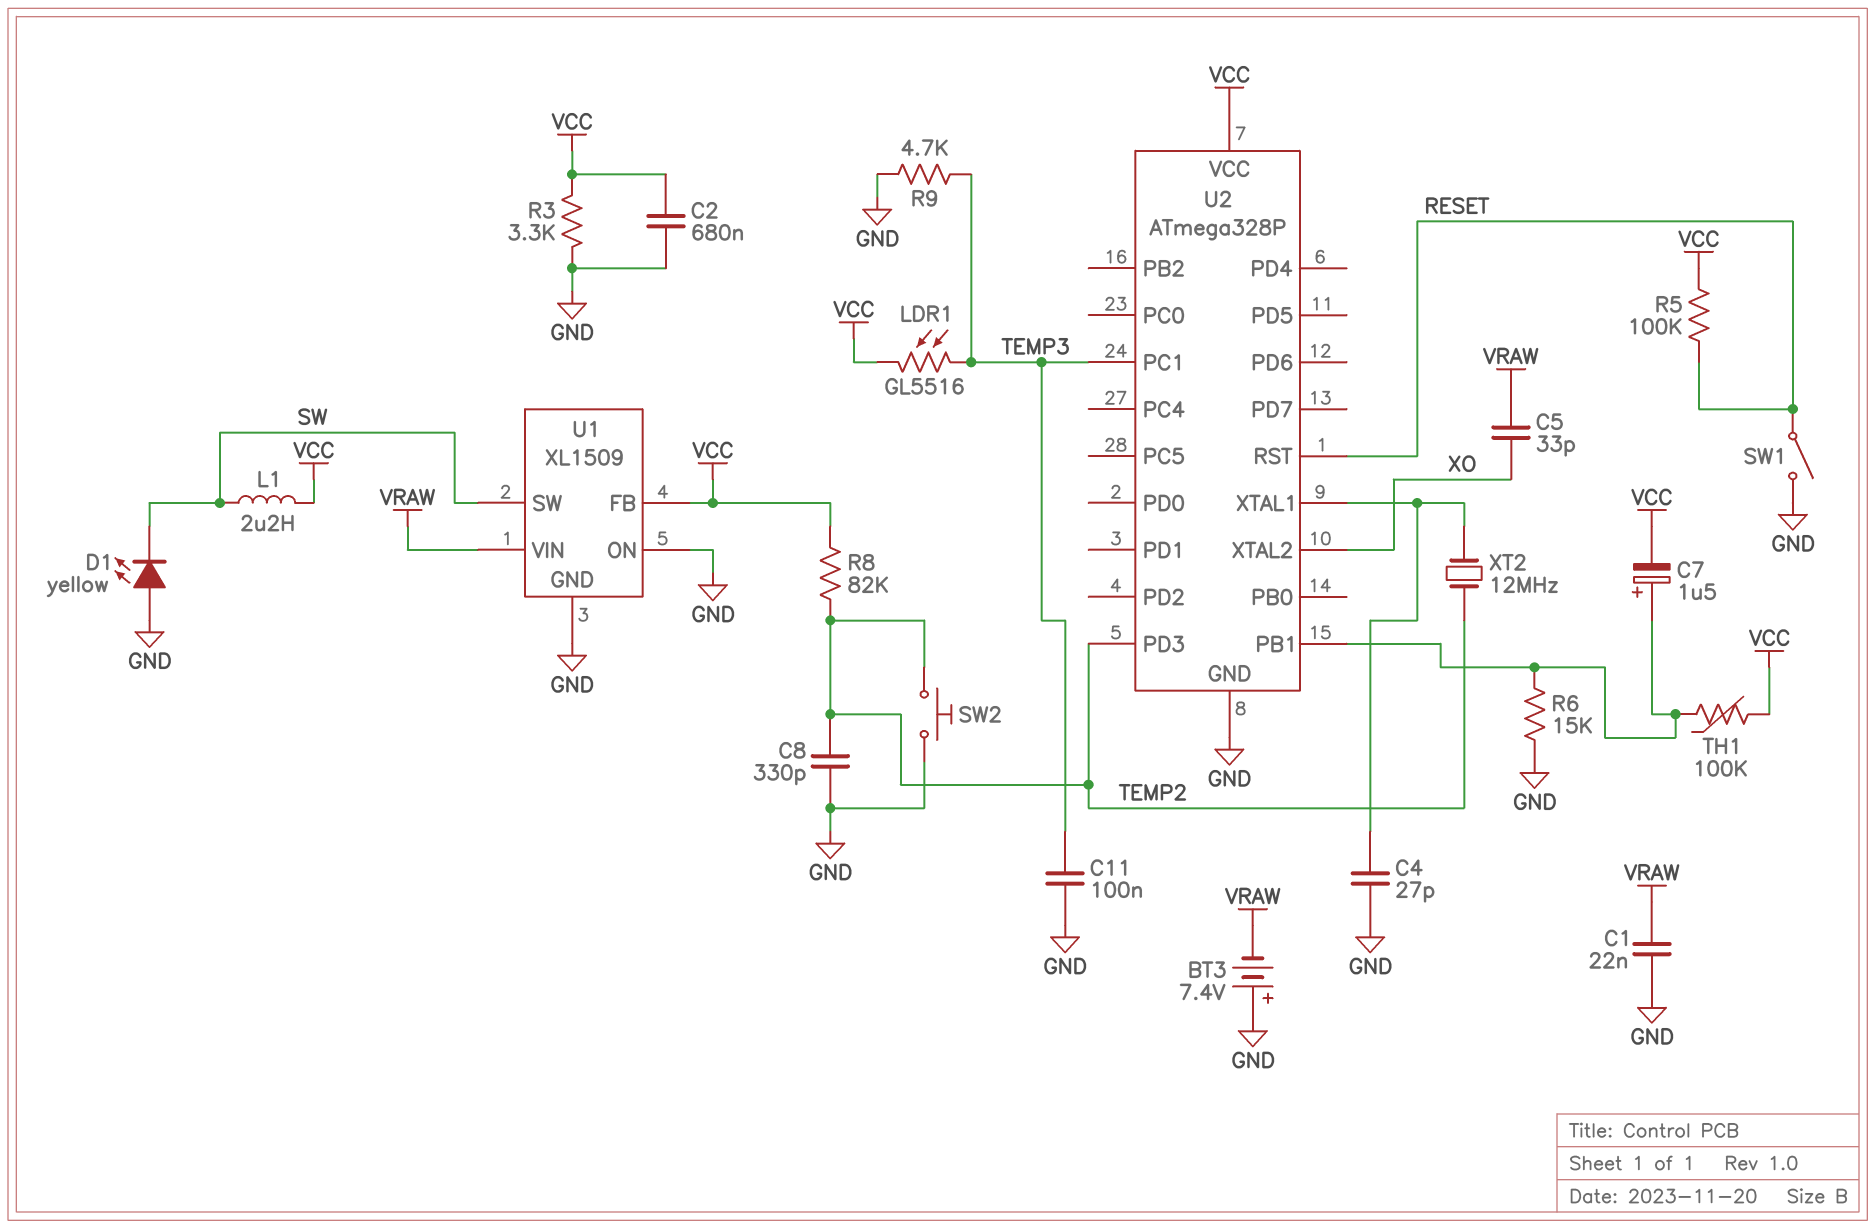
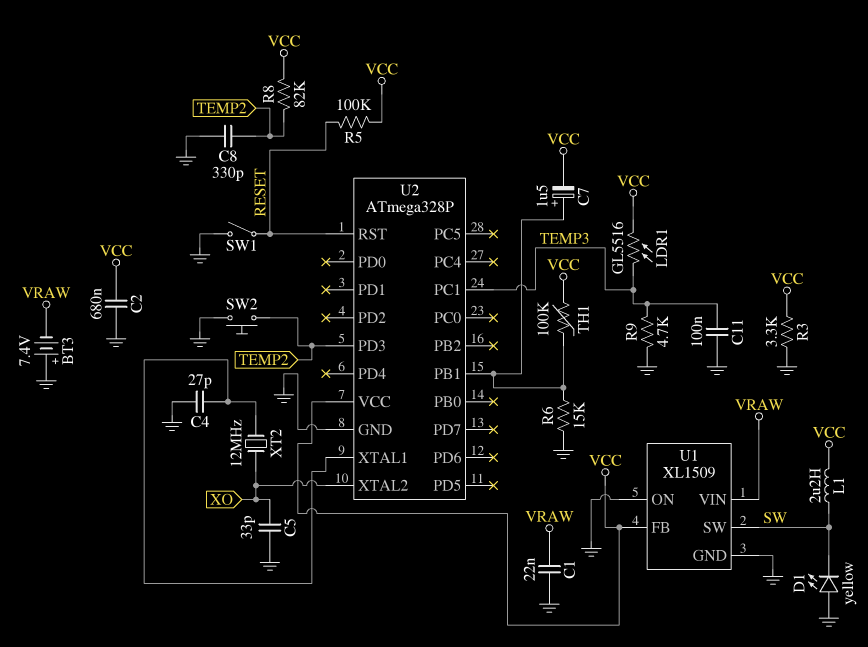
C5: 33pF (VRAW, XO) -> 33pF (GND, XO)
XT2: 12MHz (TEMP2, U2/XTAL1) -> 12MHz (U2/XTAL1, XO)

